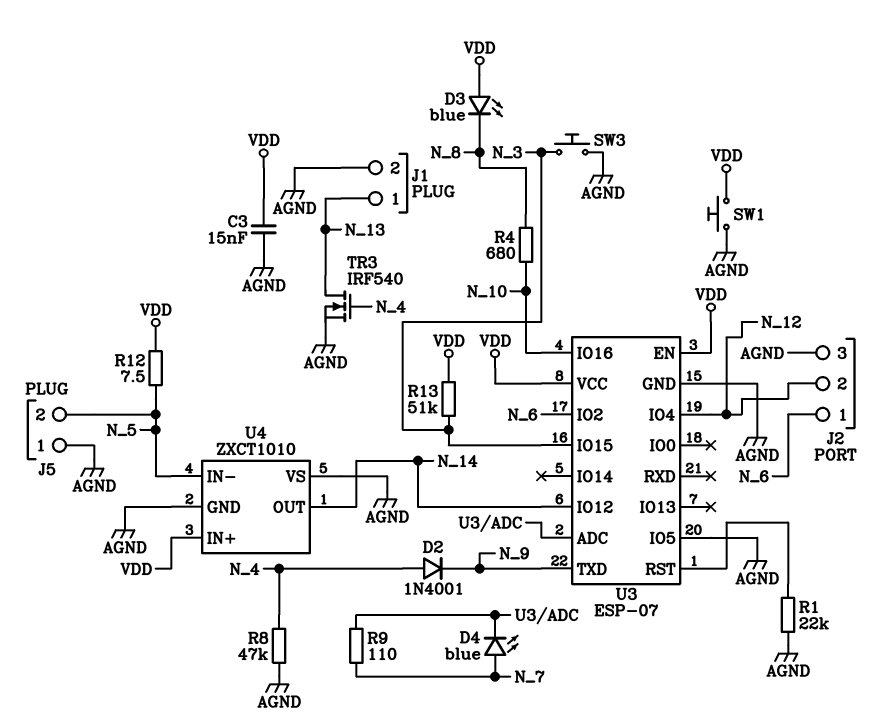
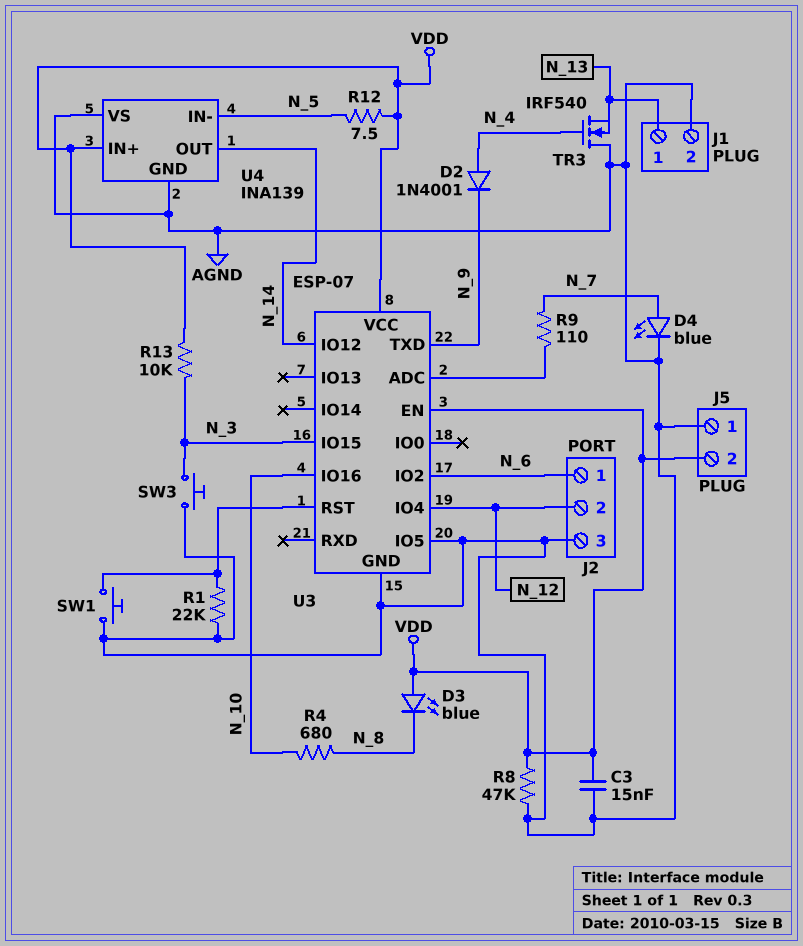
D4: LED blue (A N_7, K U3/ADC) -> LED blue (A N_7, K AGND)
J5 pin 2: N_5 -> VDD
R8: 47k (AGND, N_4) -> 47k (AGND, VDD)
R13: 51k (N_3, VDD) -> 10k (N_3, VDD)
SW1: button (AGND, VDD) -> button (AGND, U3/RST)
TR3: NMOS IRF540 (G N_4, D N_13, S AGND) -> NMOS IRF540 (G N_4, D AGND, S N_13)
U4: ZXCT1010 -> INA139

